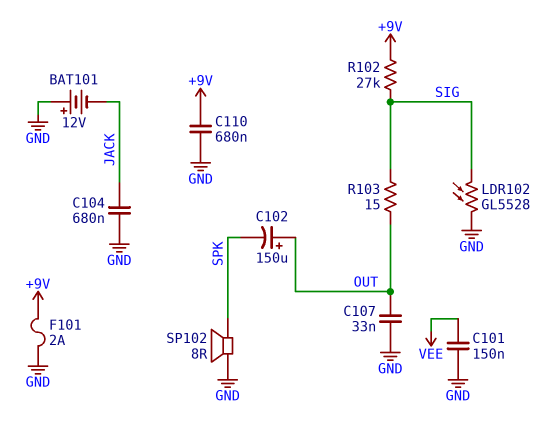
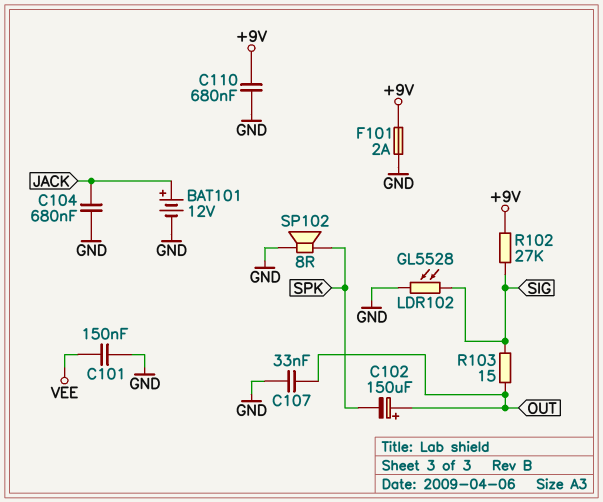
BAT101: 12V (plus GND, minus JACK) -> 12V (plus JACK, minus GND)

